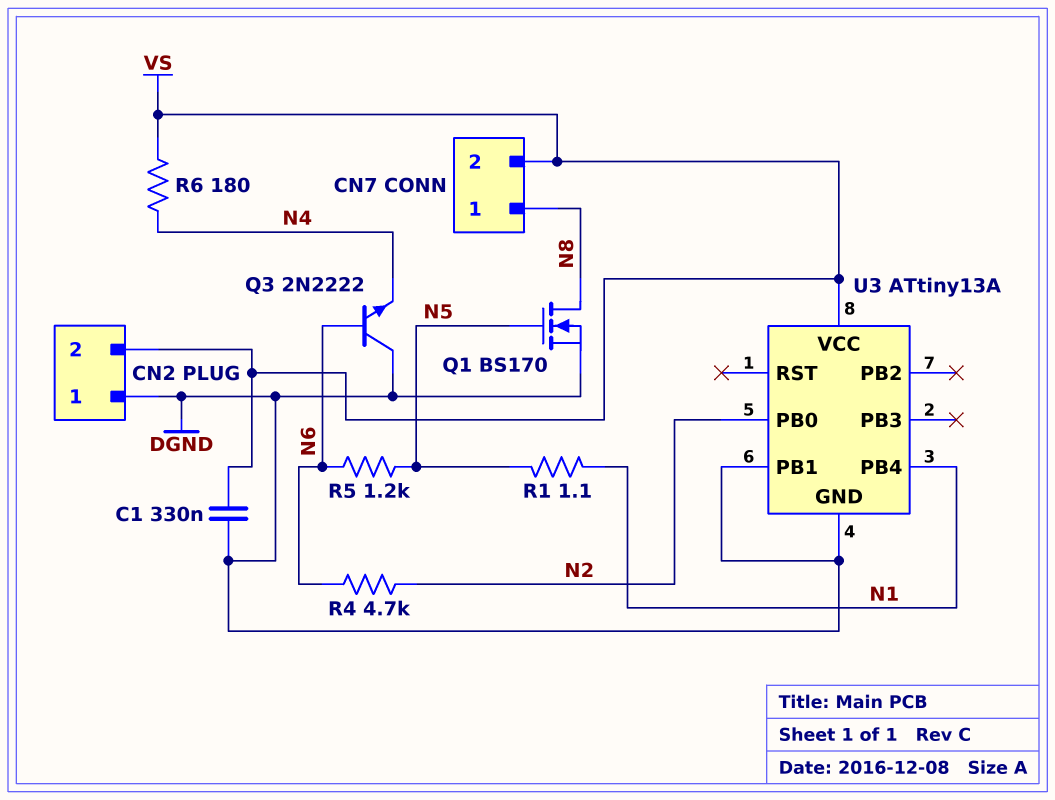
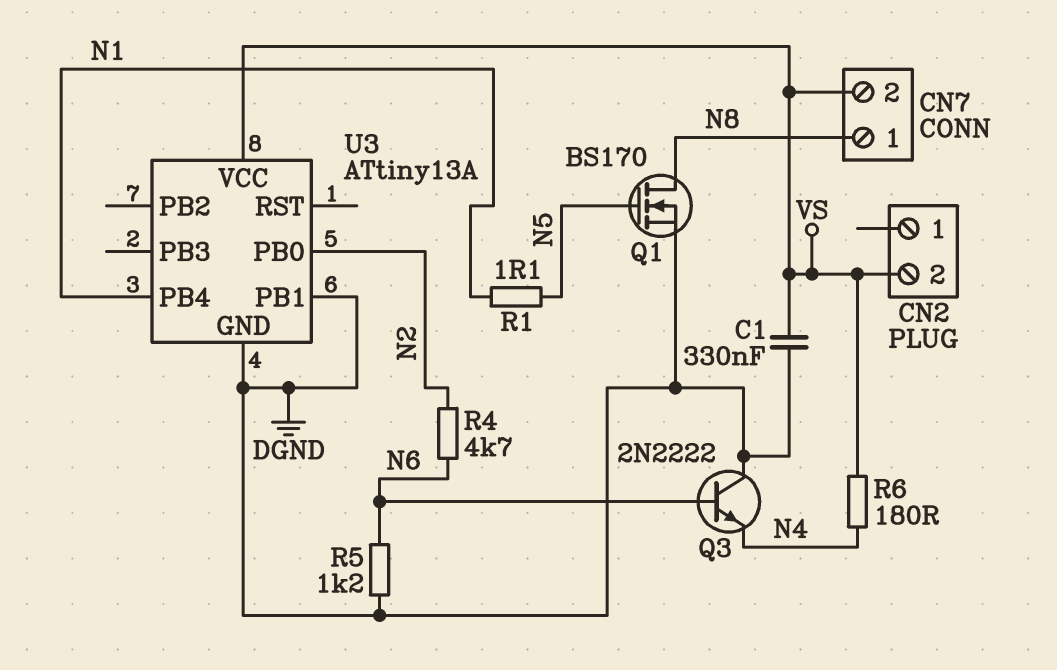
CN2 pin 1: DGND -> none
R5: 1.2k (N5, N6) -> 1.2k (DGND, N6)

